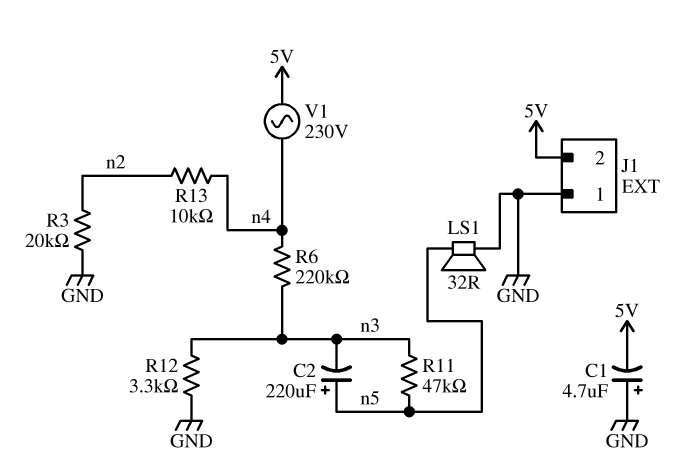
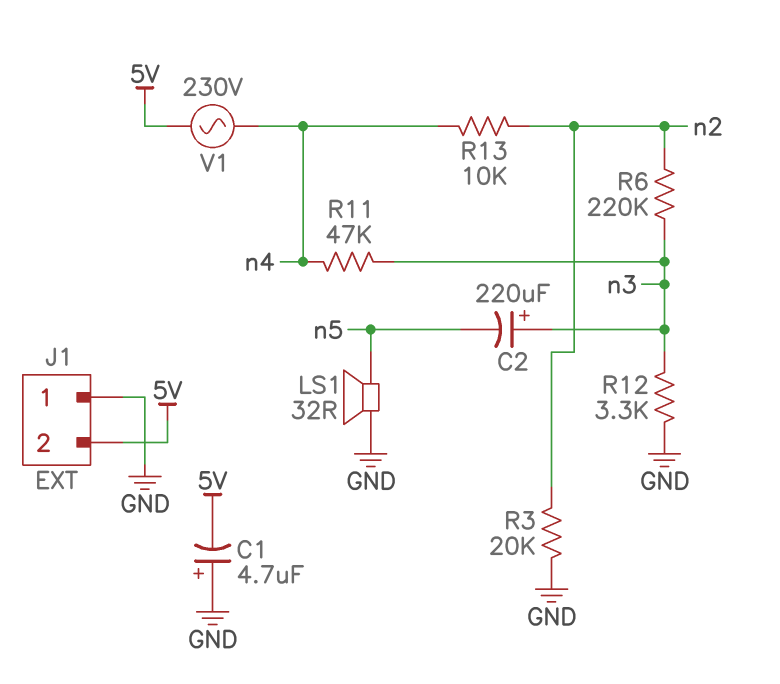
C2: 220uF (plus n5, minus n3) -> 220uF (plus n3, minus n5)
R6: 220k (n3, n4) -> 220k (n2, n3)
R11: 47k (n3, n5) -> 47k (n3, n4)

